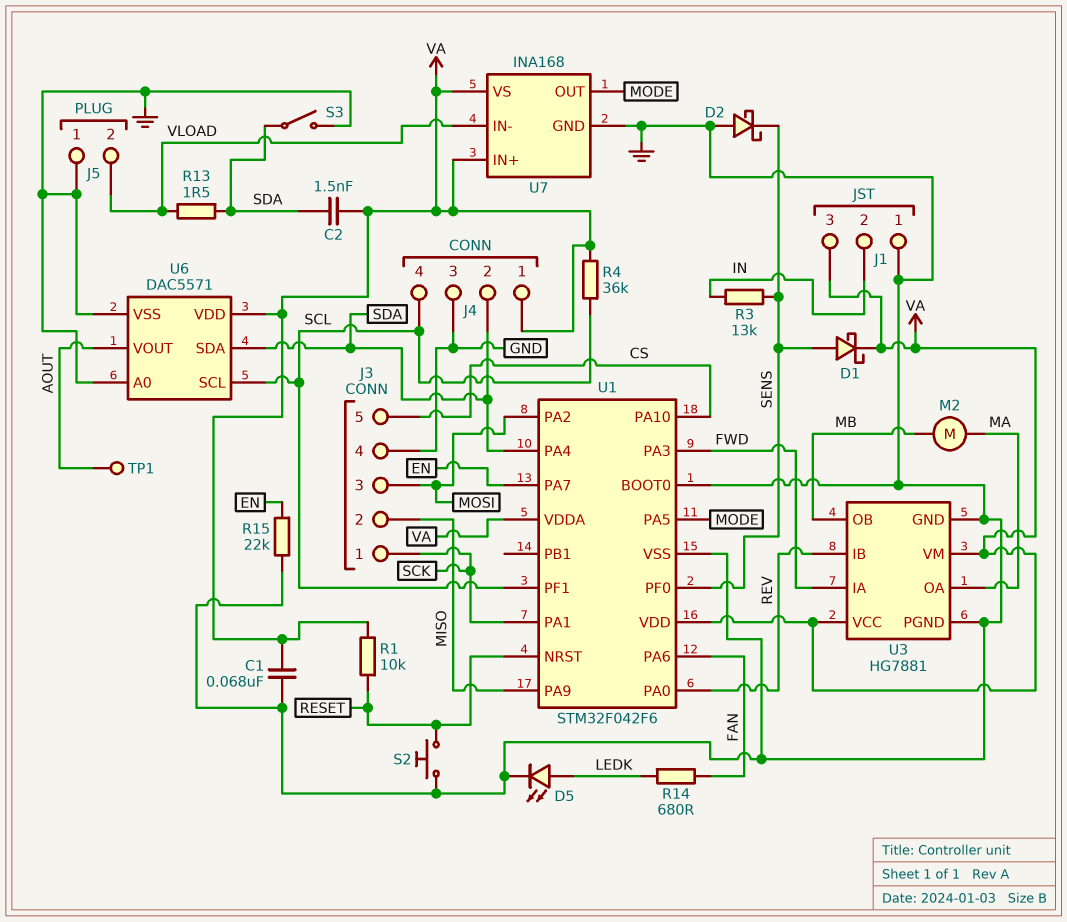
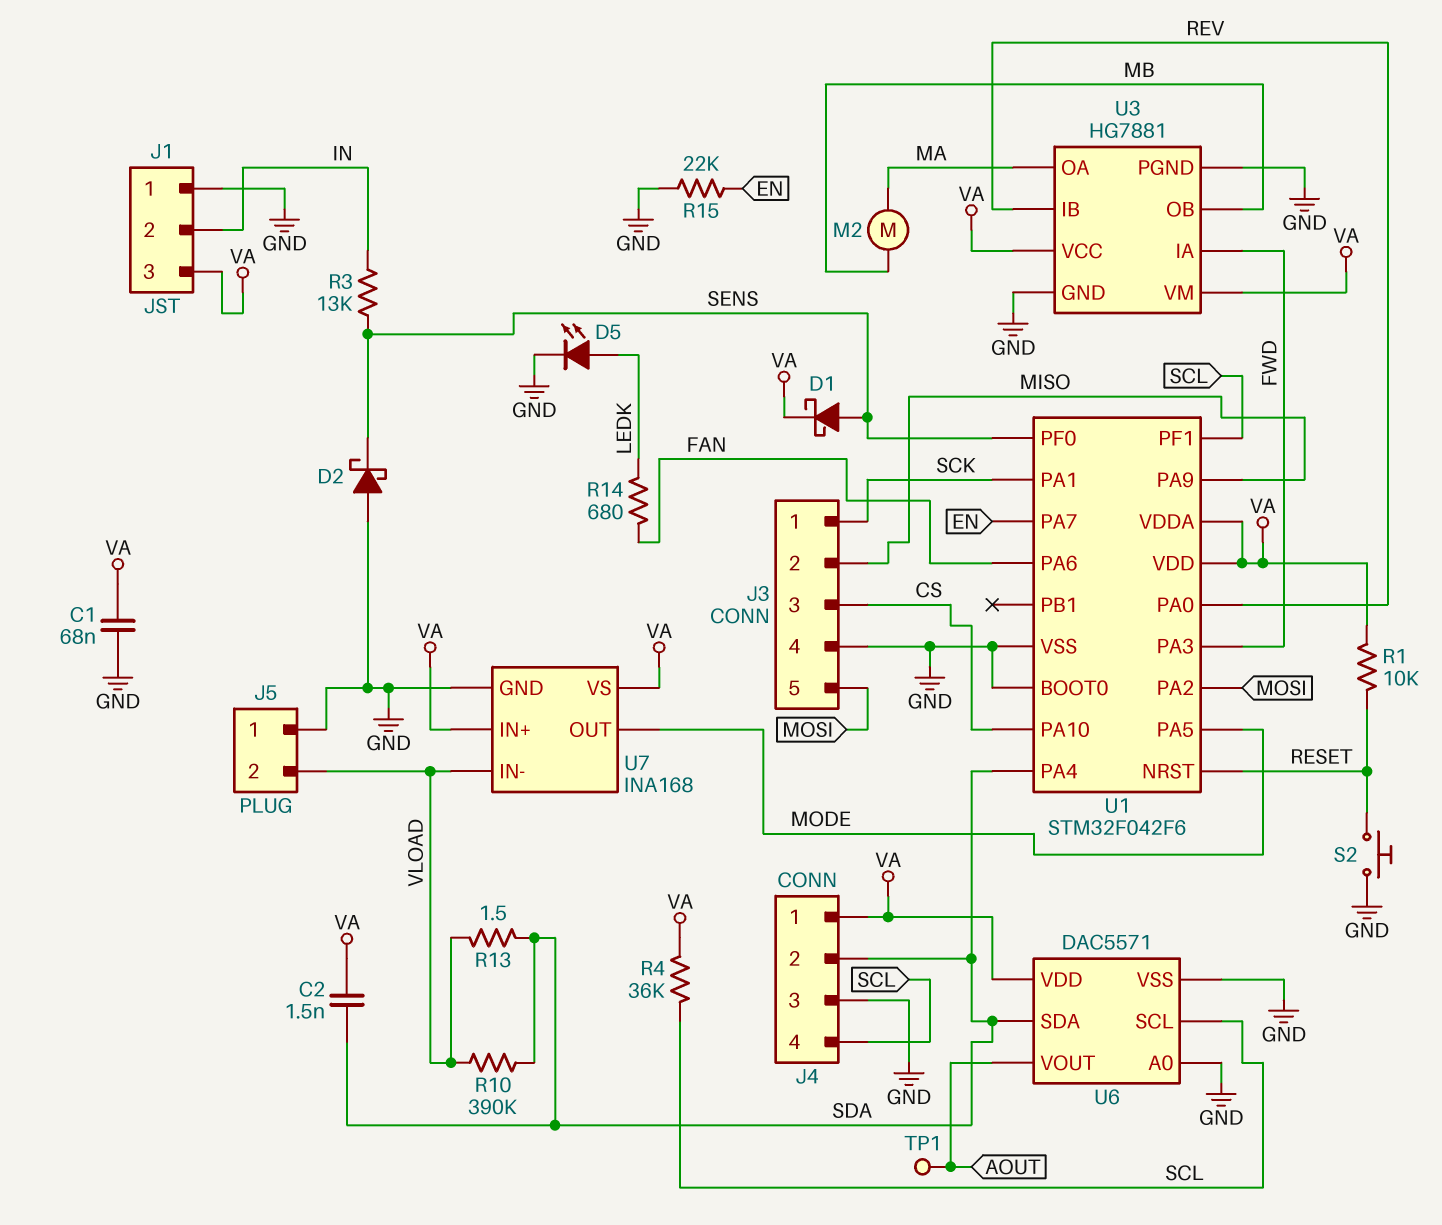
J3 pin 3: MOSI -> CS
J3 pin 5: CS -> MOSI
R10: none -> 390k (SDA, VLOAD)
S3: switch (GND, SDA) -> none

